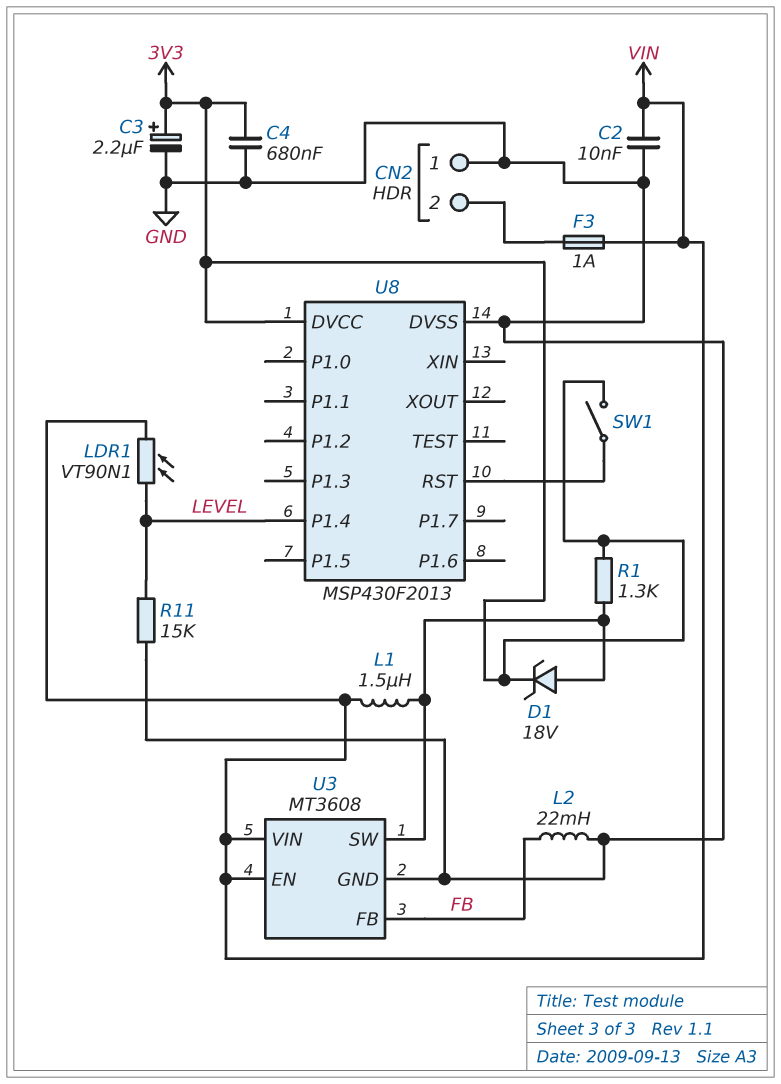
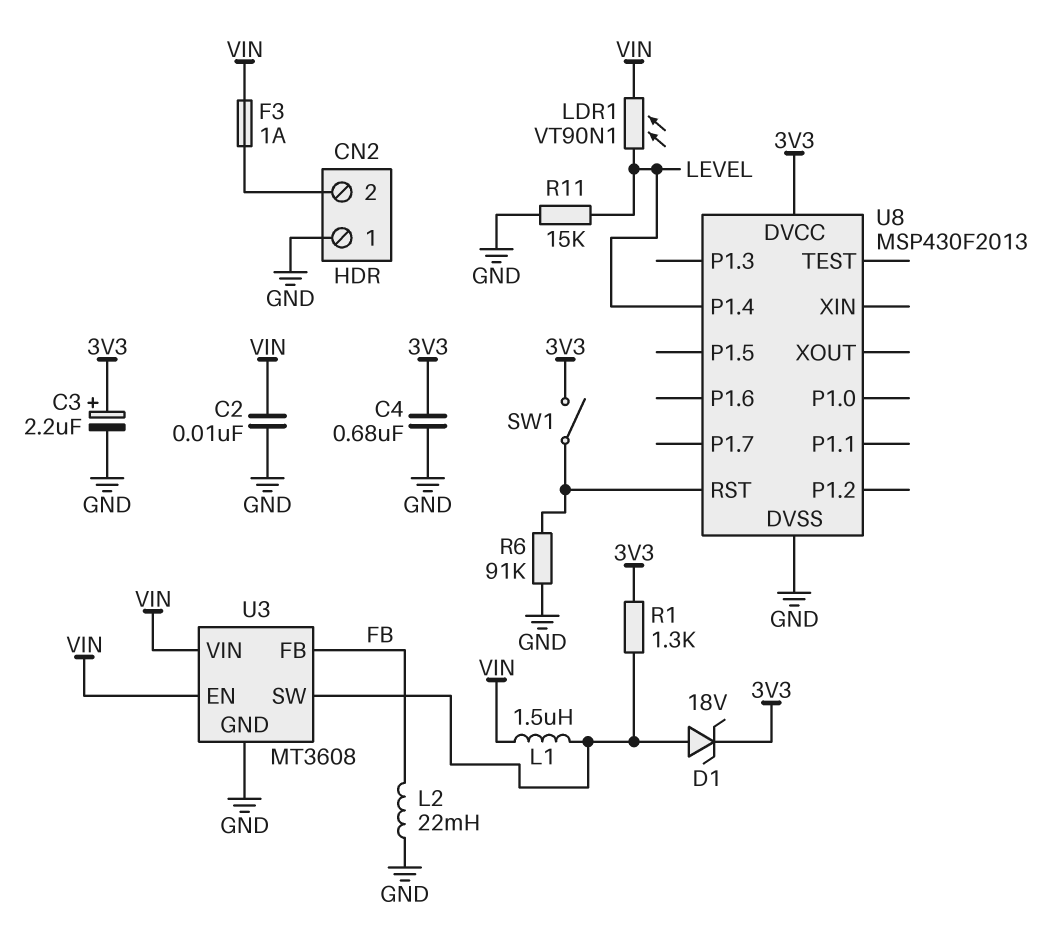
R6: none -> 91k (GND, U8/RST)

